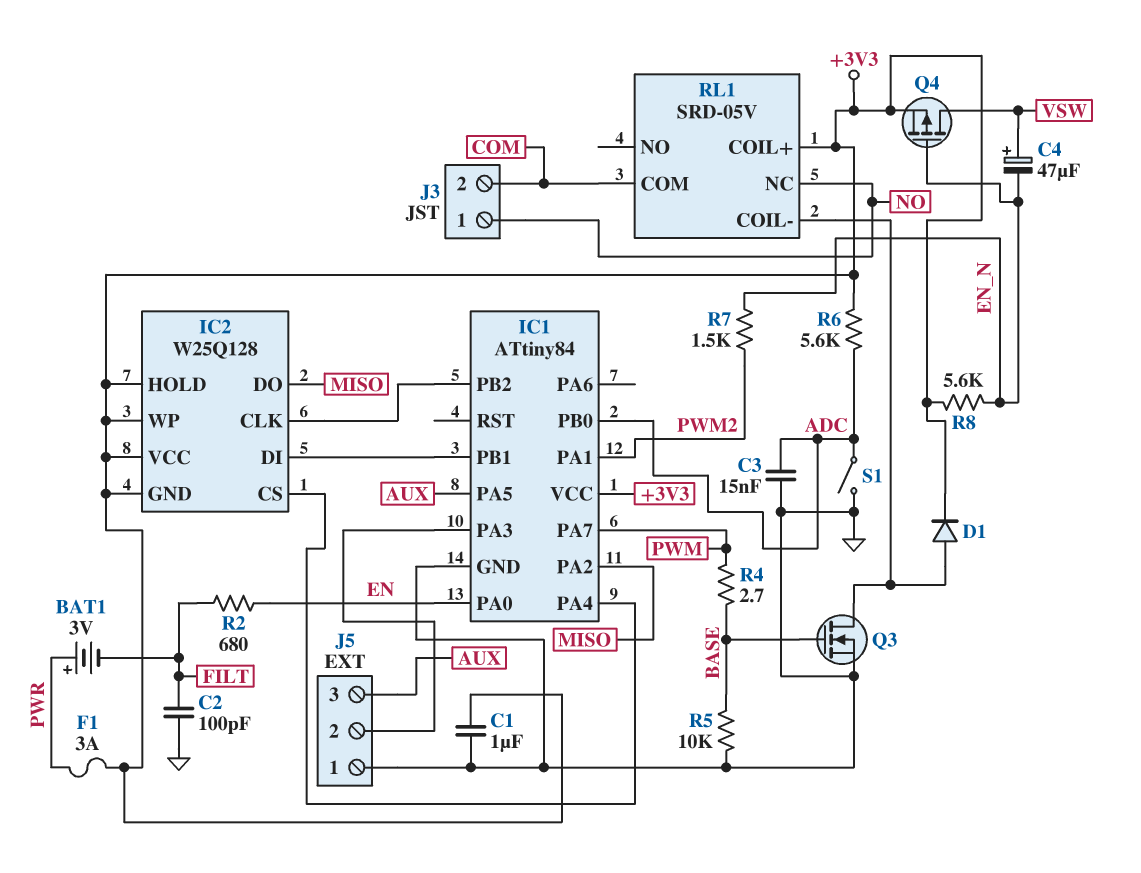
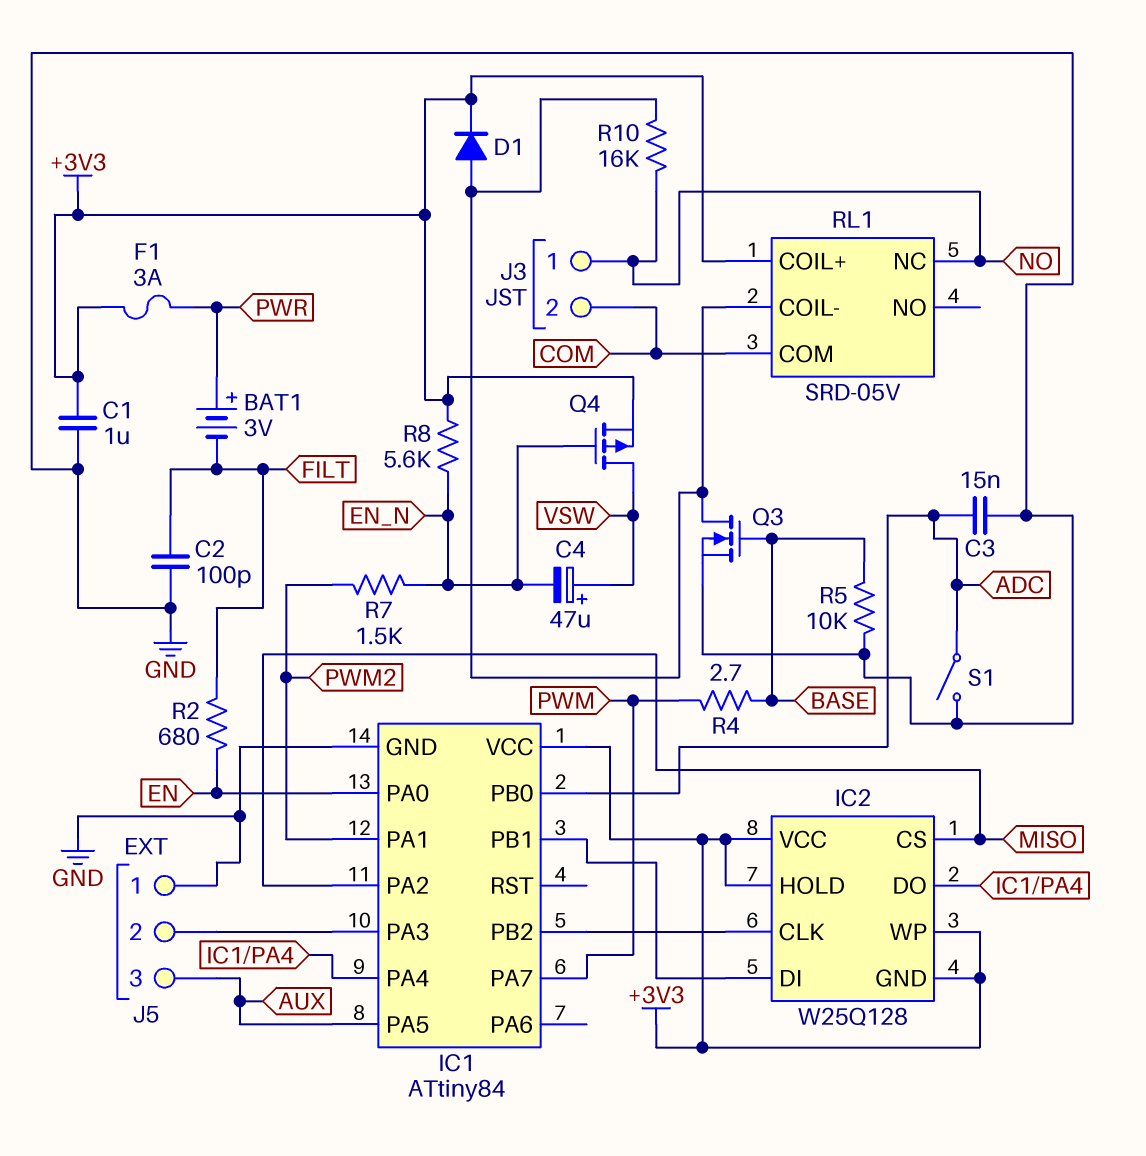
IC2 pin CS: IC1/PA4 -> MISO
IC2 pin DO: MISO -> IC1/PA4
R6: 5.6k (+3V3, ADC) -> none
R10: none -> 16k (NO, RL1/COIL-)

